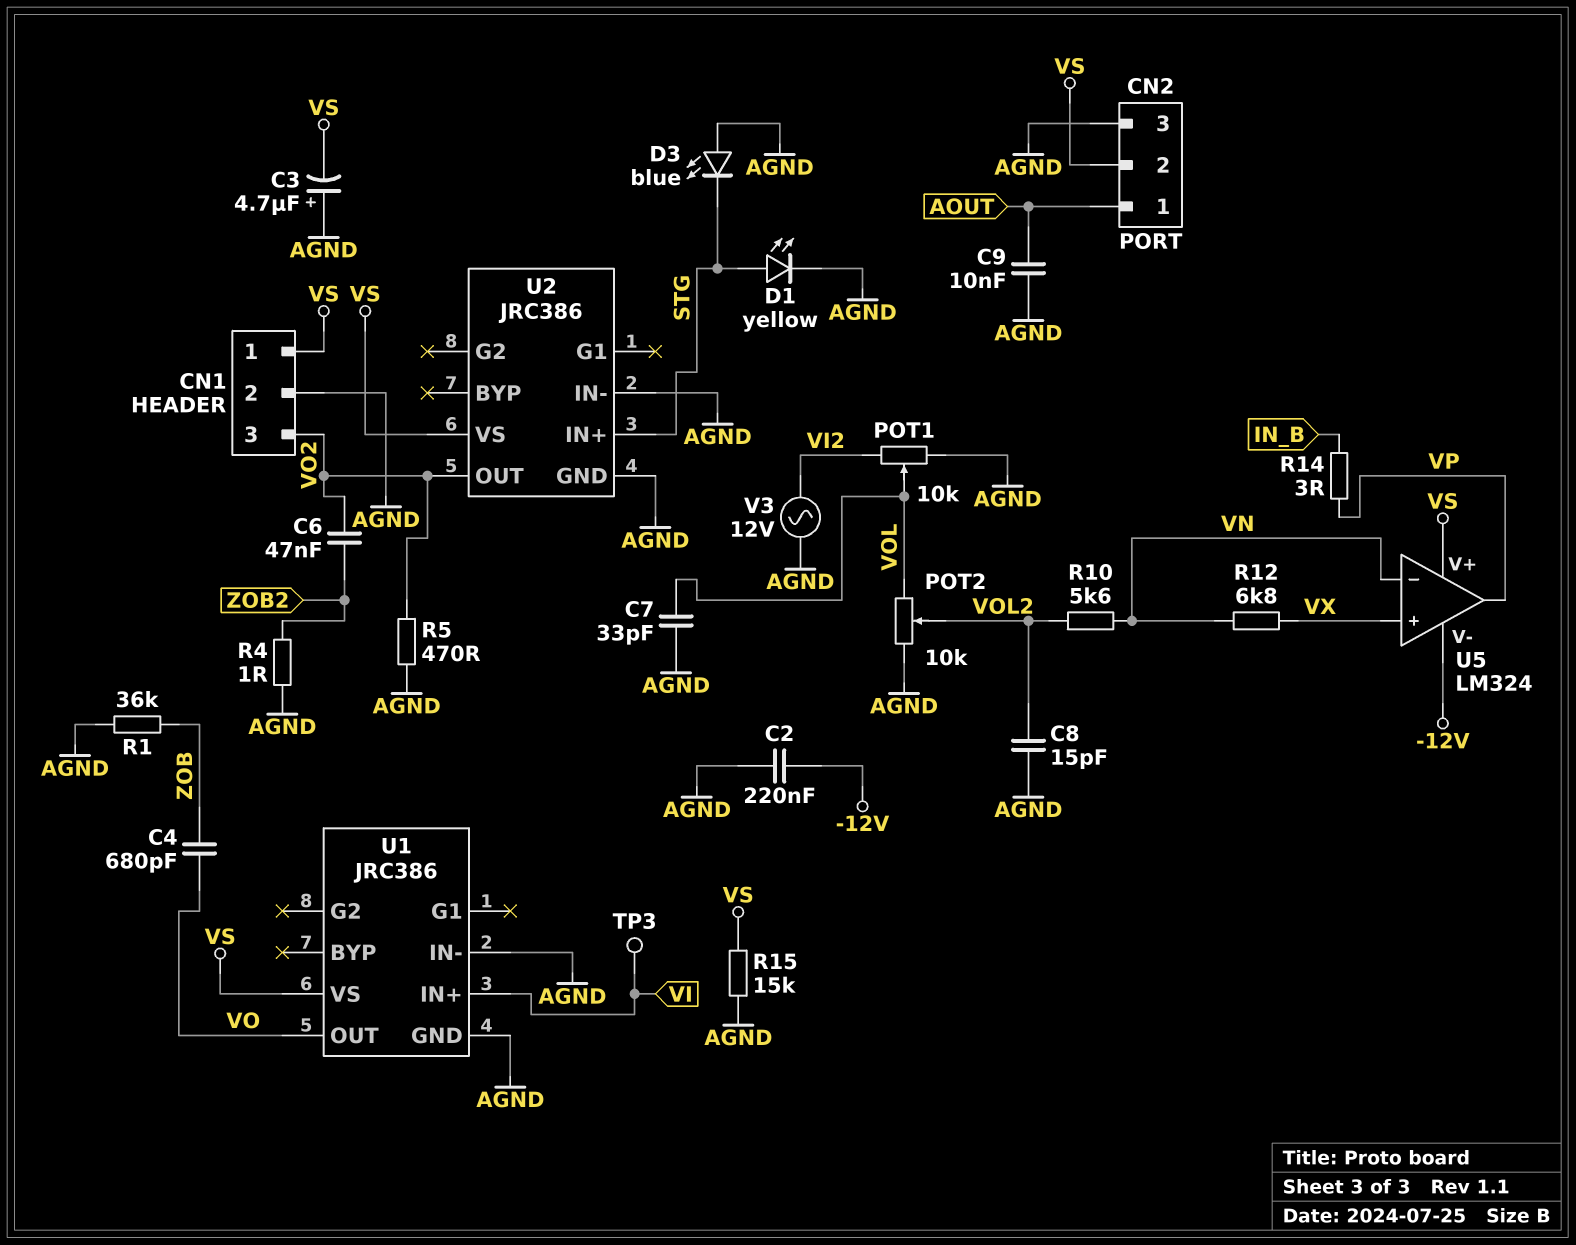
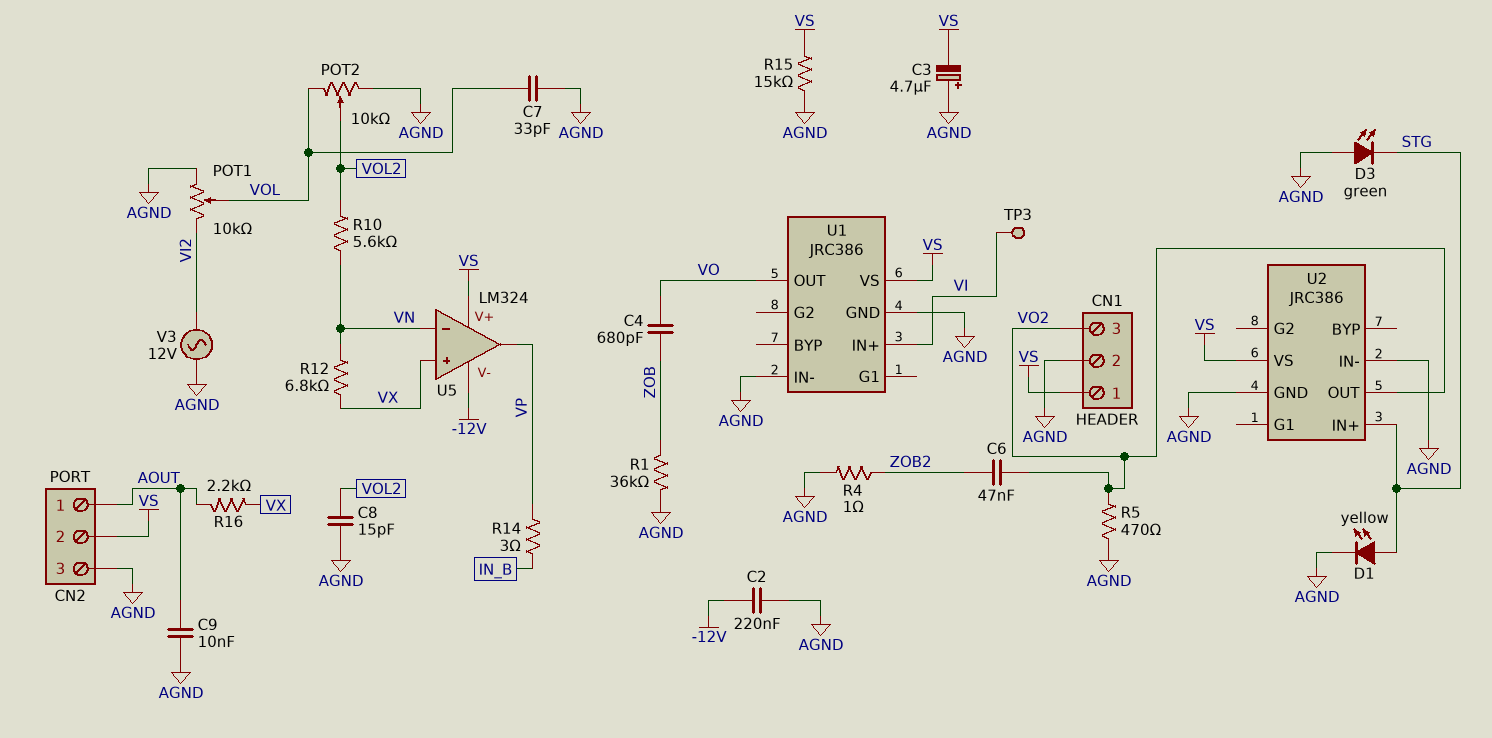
D3: LED blue (A AGND, K STG) -> LED green (A AGND, K STG)
R16: none -> 2.2k (AOUT, VX)

